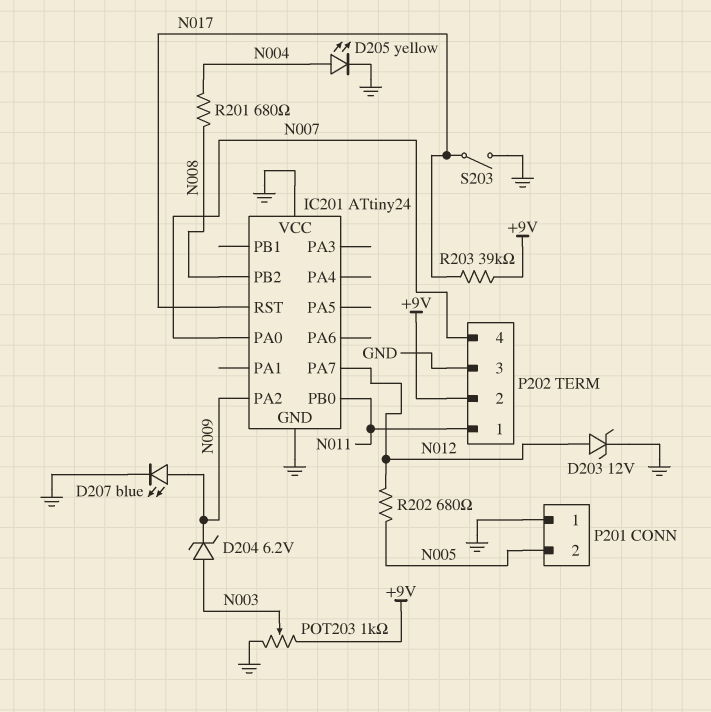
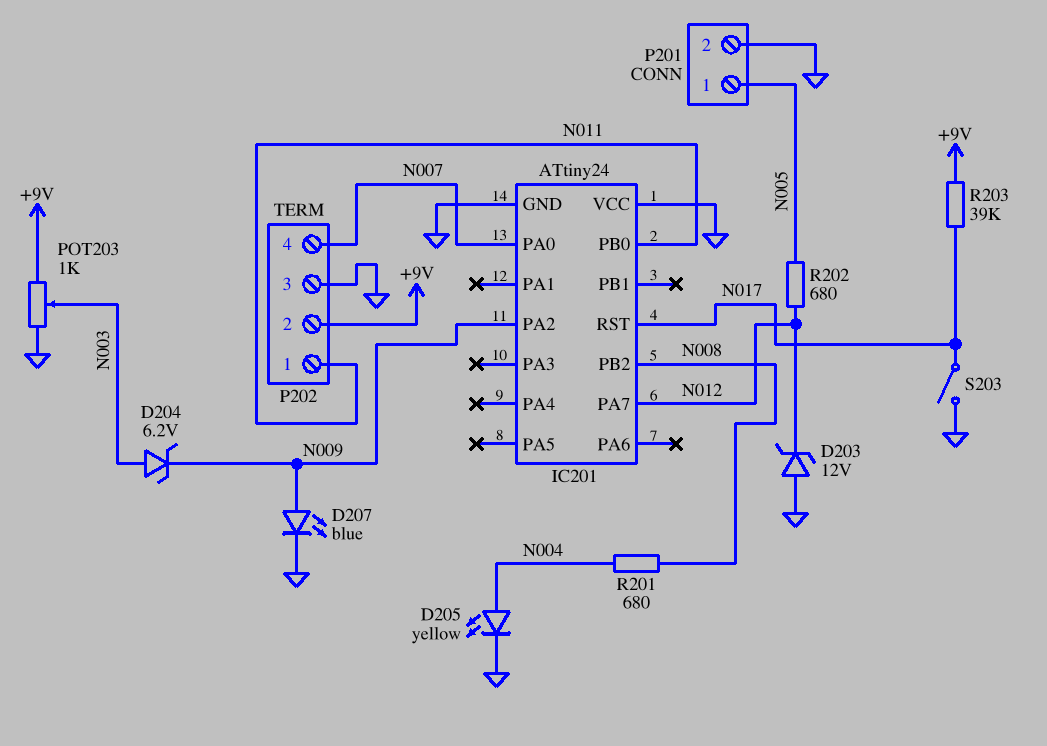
D203: zener 12V (A N012, K GND) -> zener 12V (A GND, K N012)
P201 pin 1: GND -> N005
P201 pin 2: N005 -> GND

